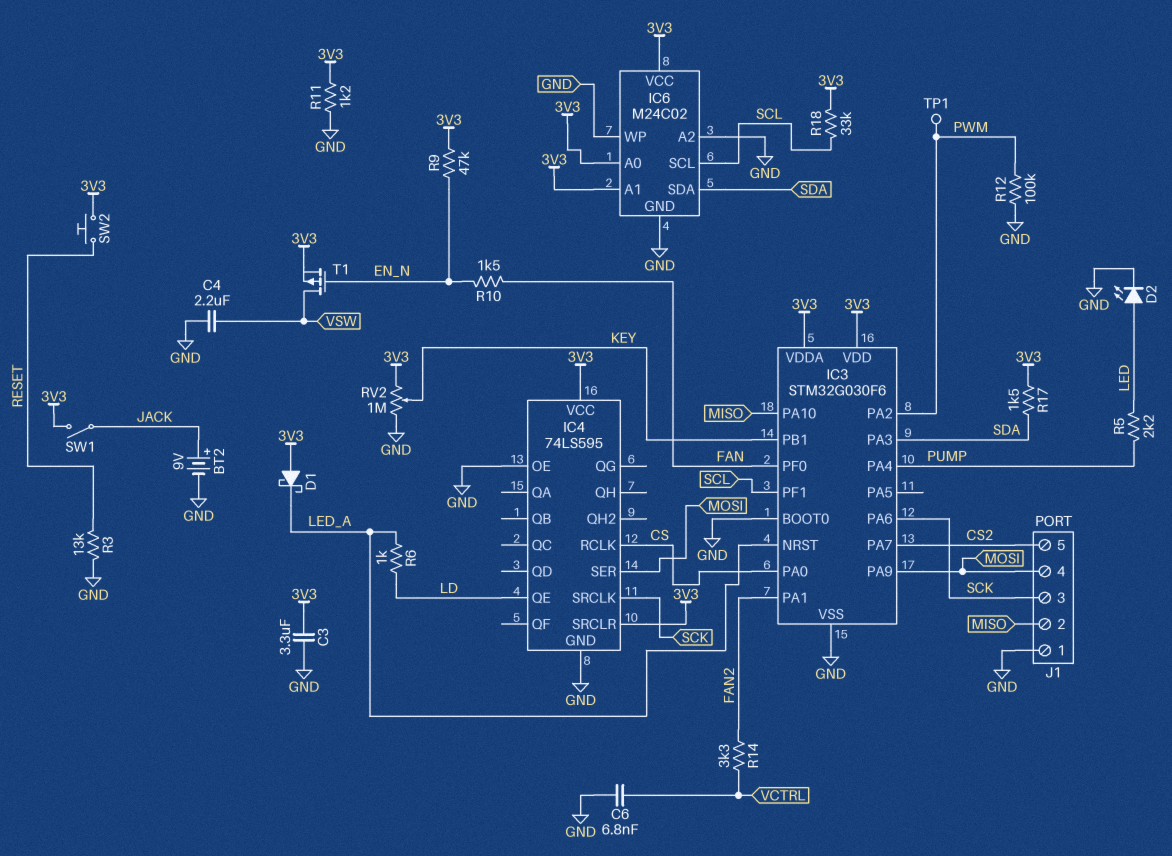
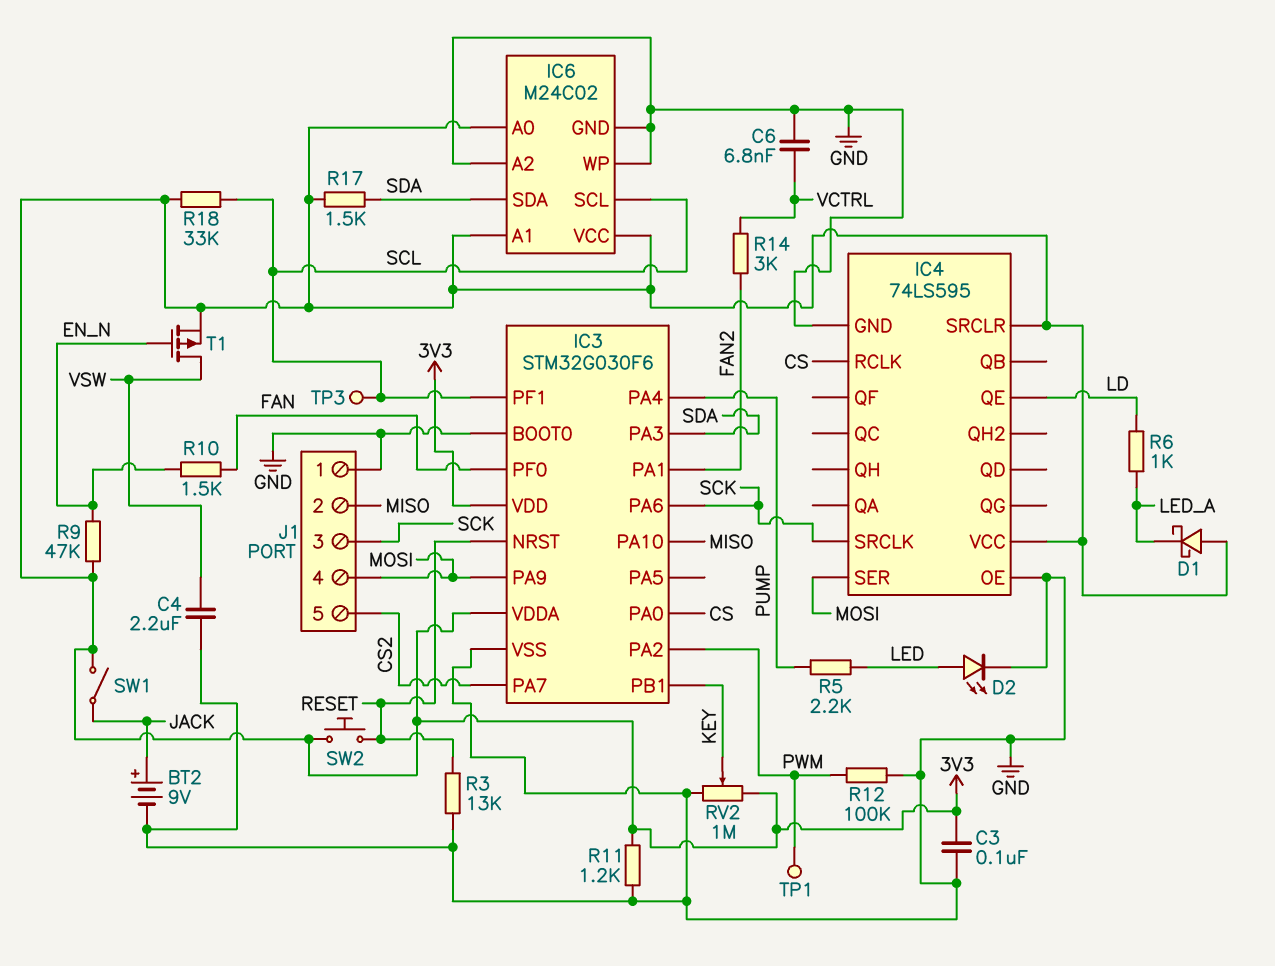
C3: 3.3uF (3V3, GND) -> 100nF (3V3, GND)
IC3 pin NRST: LED_A -> RESET
R14: 3.3k (FAN2, VCTRL) -> 3k (FAN2, VCTRL)
TP3: none -> test point (SCL)

